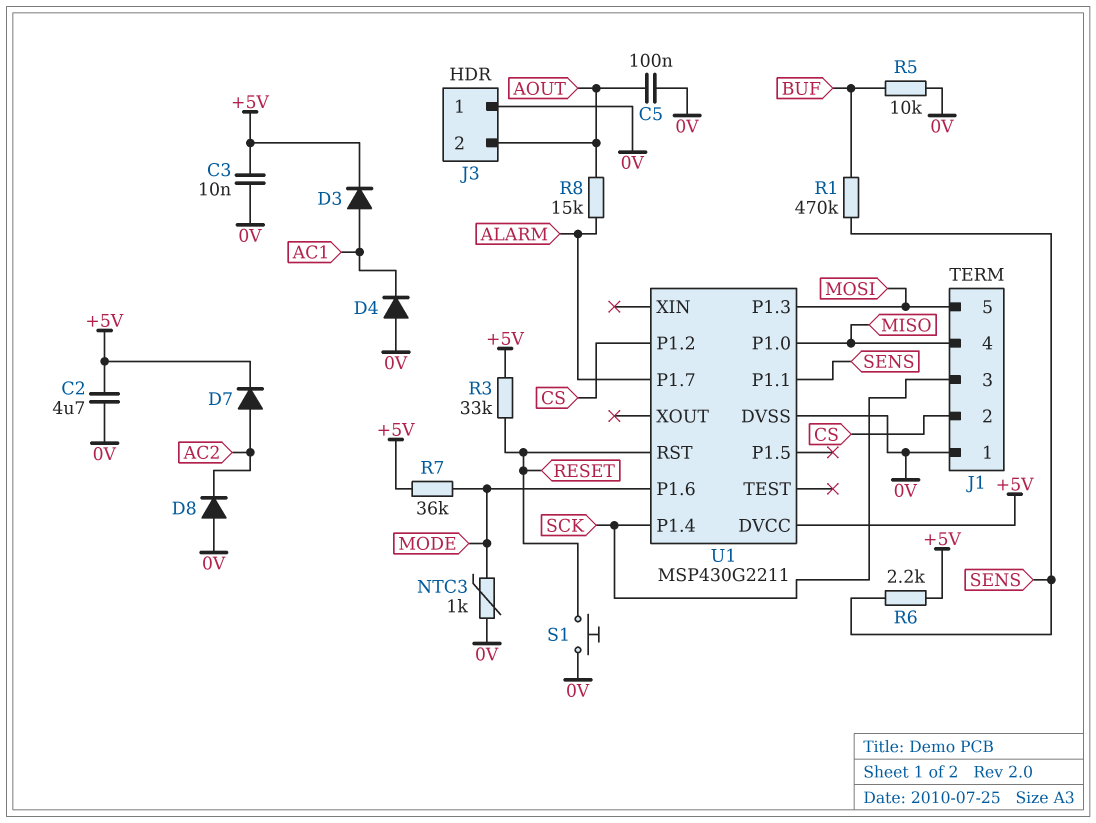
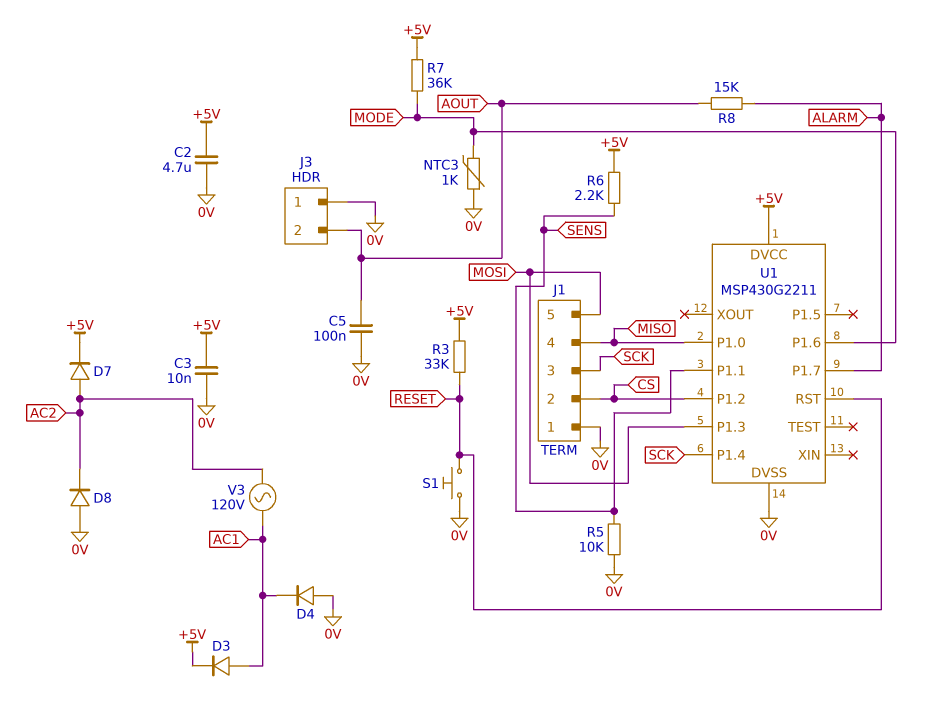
R1: 470k (BUF, SENS) -> none
R5: 10k (0V, BUF) -> 10k (0V, SENS)
V3: none -> AC 120V (AC1, AC2)

